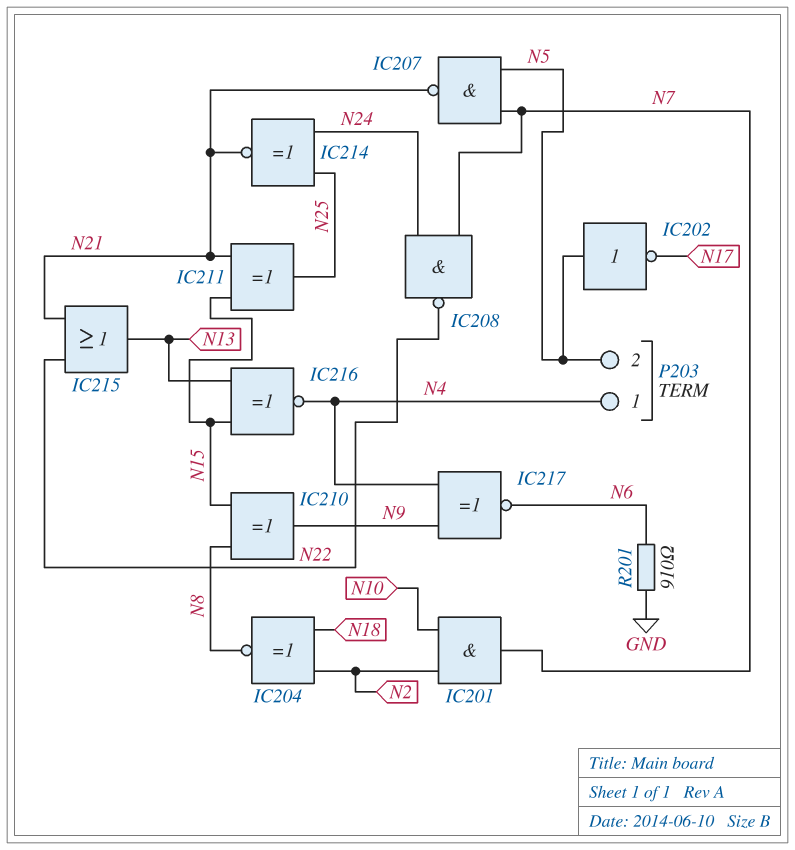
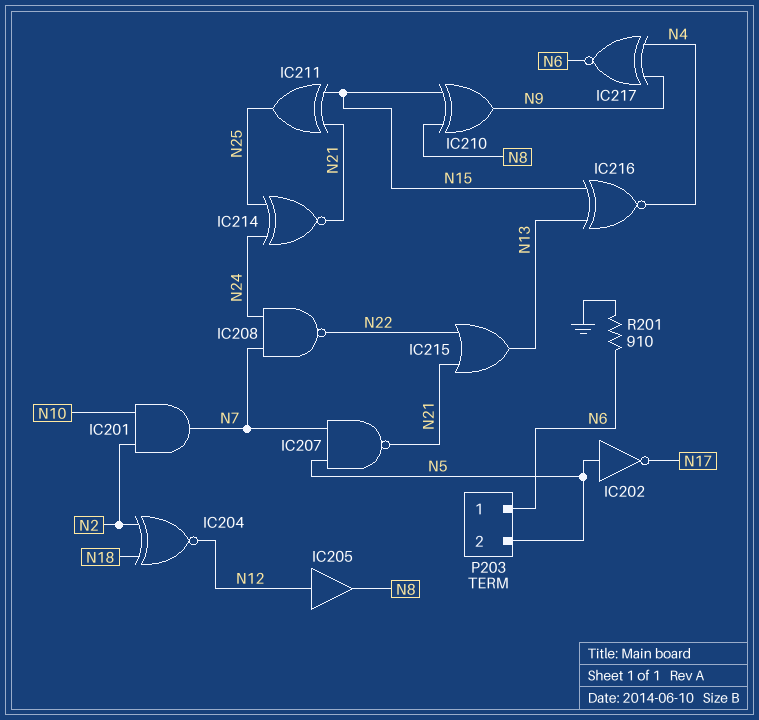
IC204: XNOR (in N2, in N18, out N8) -> XNOR (in N2, in N18, out N12)
IC205: none -> buffer (in N12, out N8)
P203 pin 1: N4 -> N6

